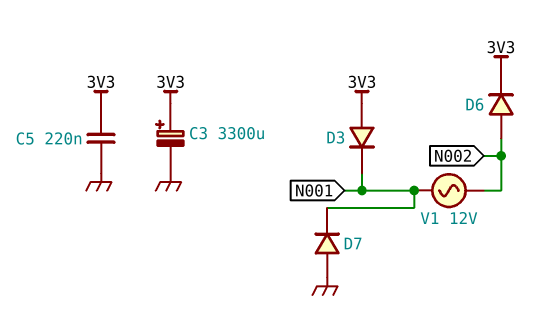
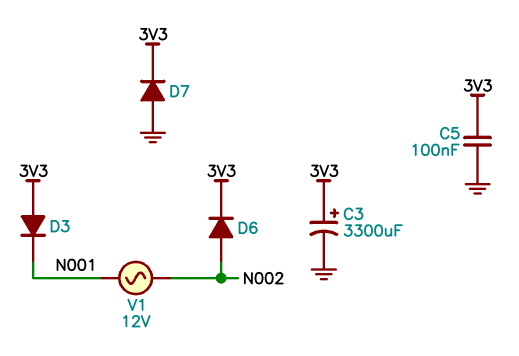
C5: 220nF (3V3, GND) -> 100nF (3V3, GND)
D7: diode (A GND, K N001) -> diode (A GND, K 3V3)

